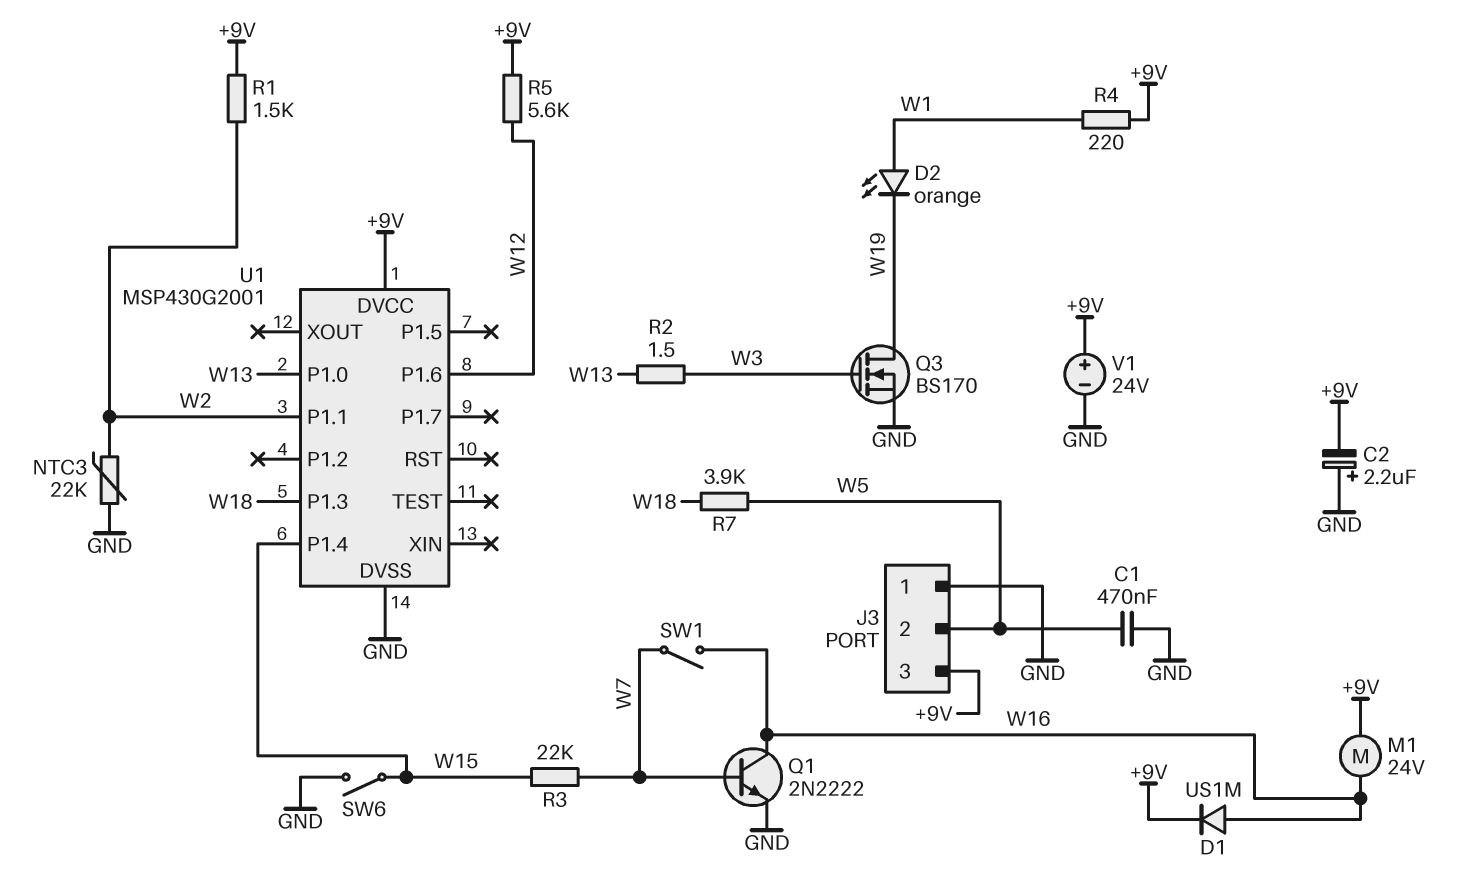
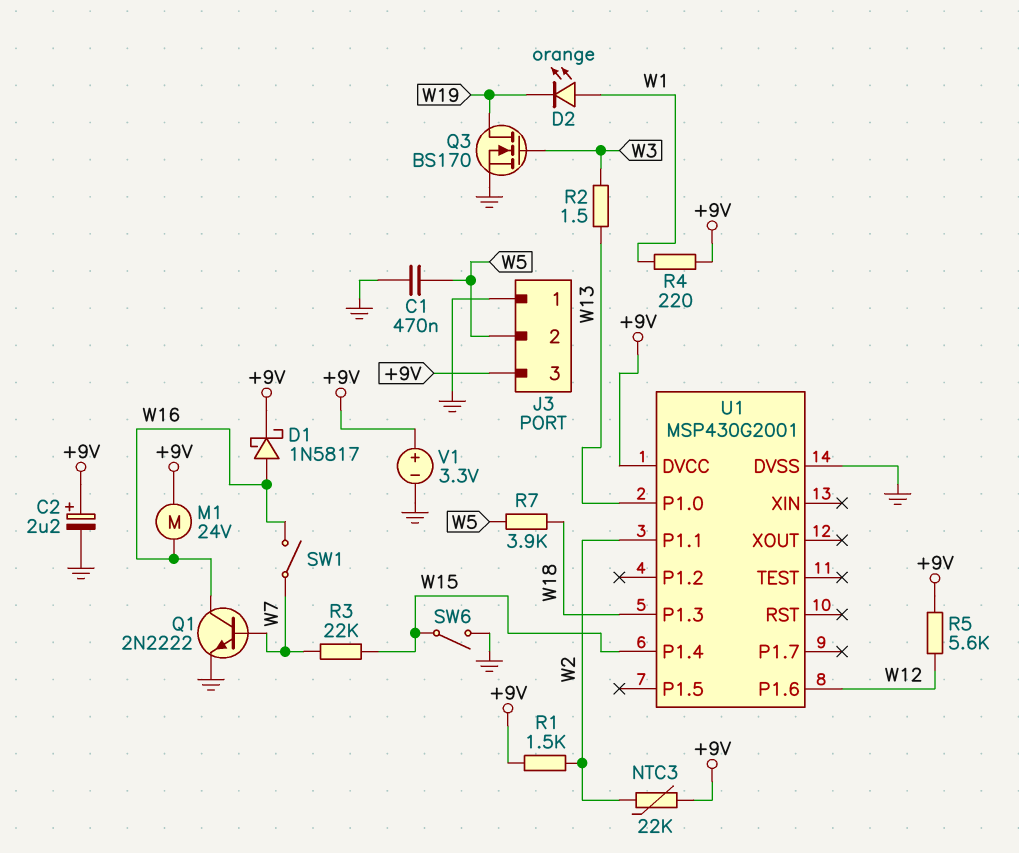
C2: 2.2uF (plus GND, minus +9V) -> 2.2uF (plus +9V, minus GND)
D1: diode US1M (A W16, K +9V) -> schottky 1N5817 (A W16, K +9V)
NTC3: 22k (GND, W2) -> 22k (+9V, W2)
V1: 24V (plus +9V, minus GND) -> 3.3V (plus +9V, minus GND)

